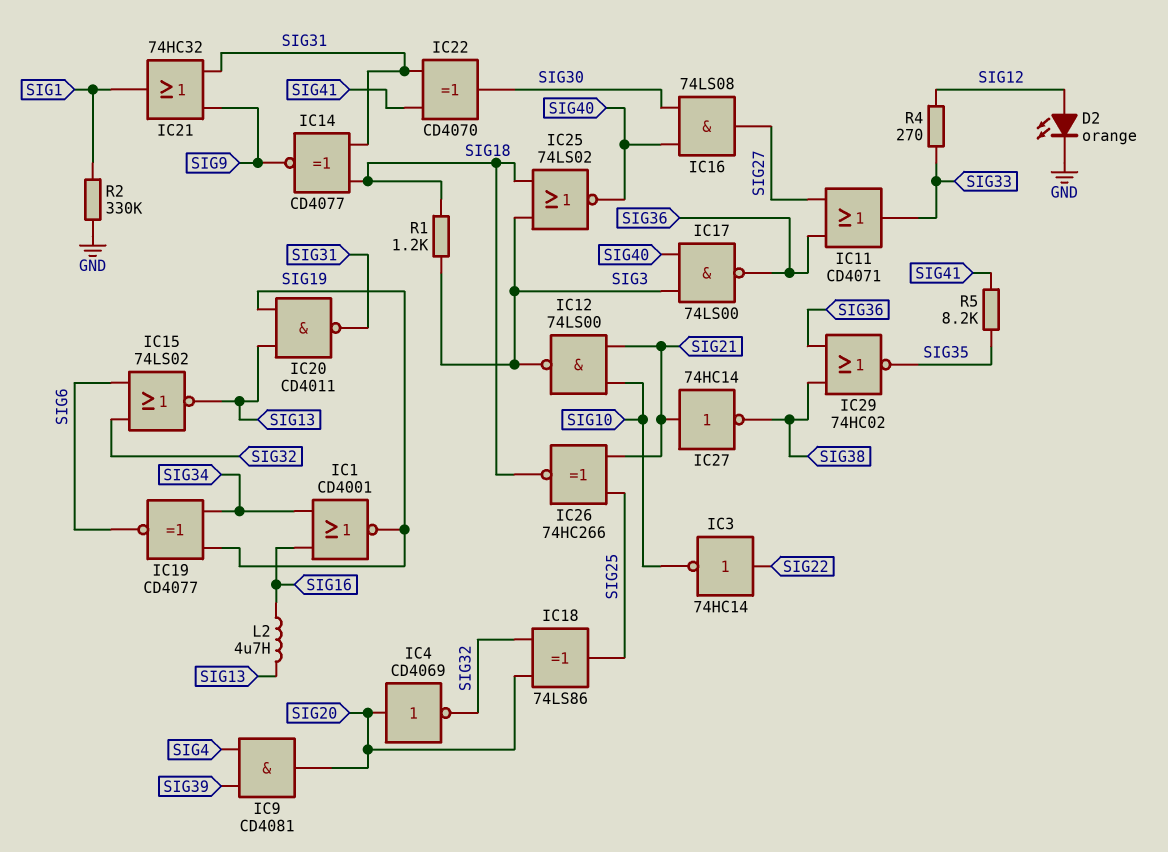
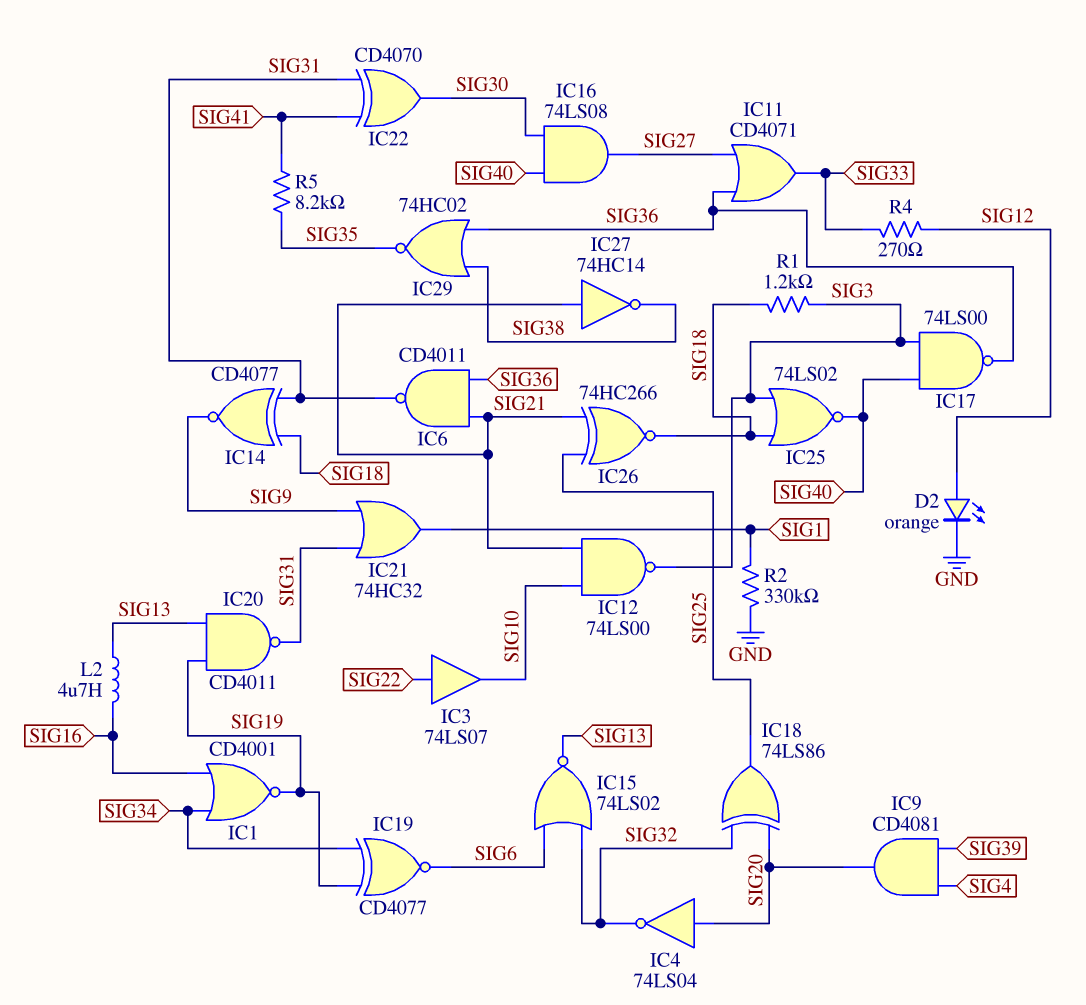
IC3: NOT 74HC14 (in SIG22, out SIG10) -> buffer 74LS07 (in SIG22, out SIG10)
IC4: NOT CD4069 (in SIG20, out SIG32) -> NOT 74LS04 (in SIG20, out SIG32)
IC6: none -> NAND CD4011 (in SIG21, in SIG36, out SIG31)

